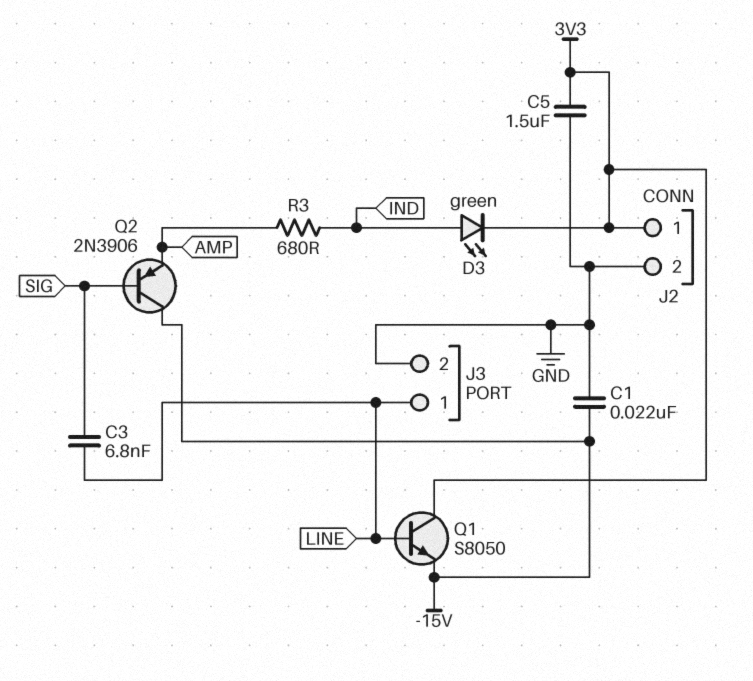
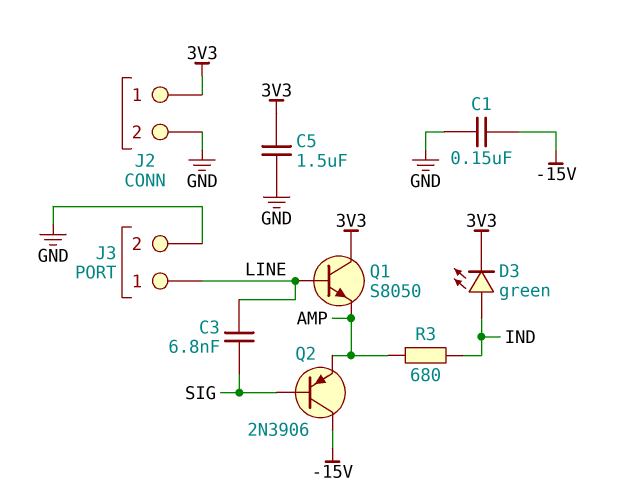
C1: 22nF (-15V, GND) -> 150nF (-15V, GND)
Q1: NPN S8050 (B LINE, C 3V3, E -15V) -> NPN S8050 (B LINE, C 3V3, E AMP)

